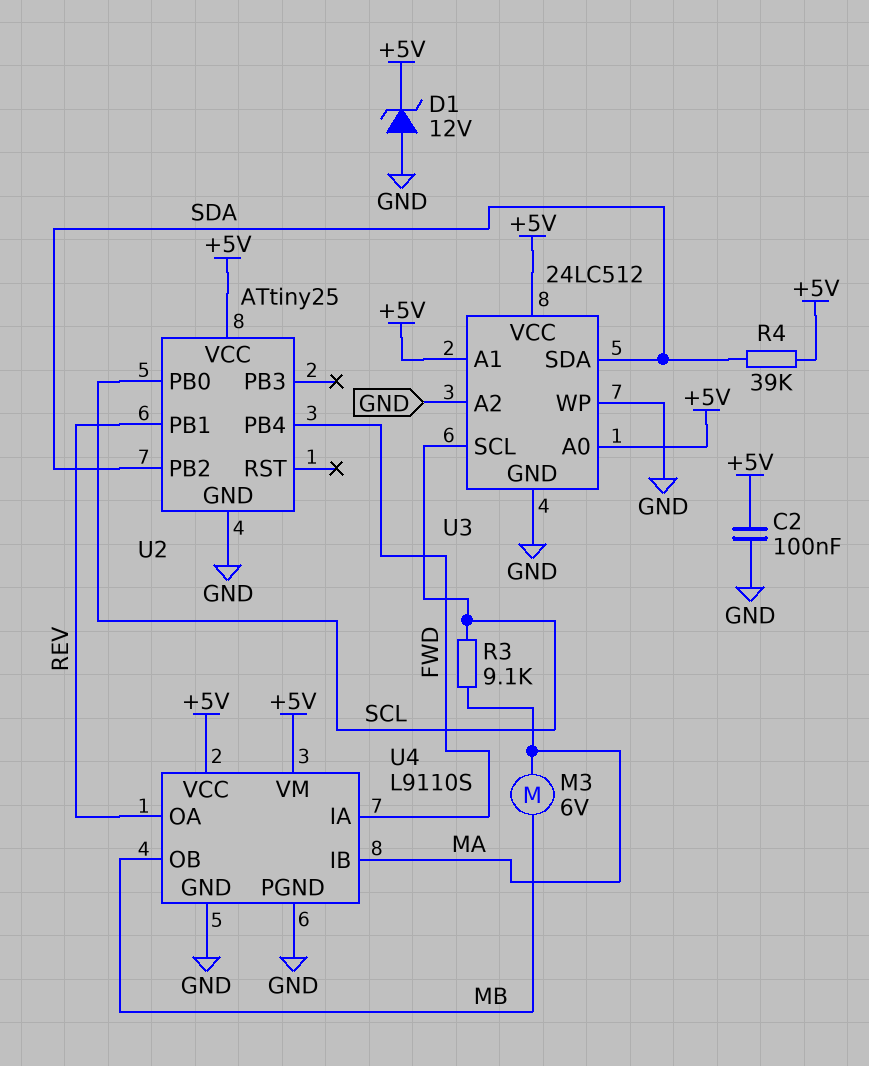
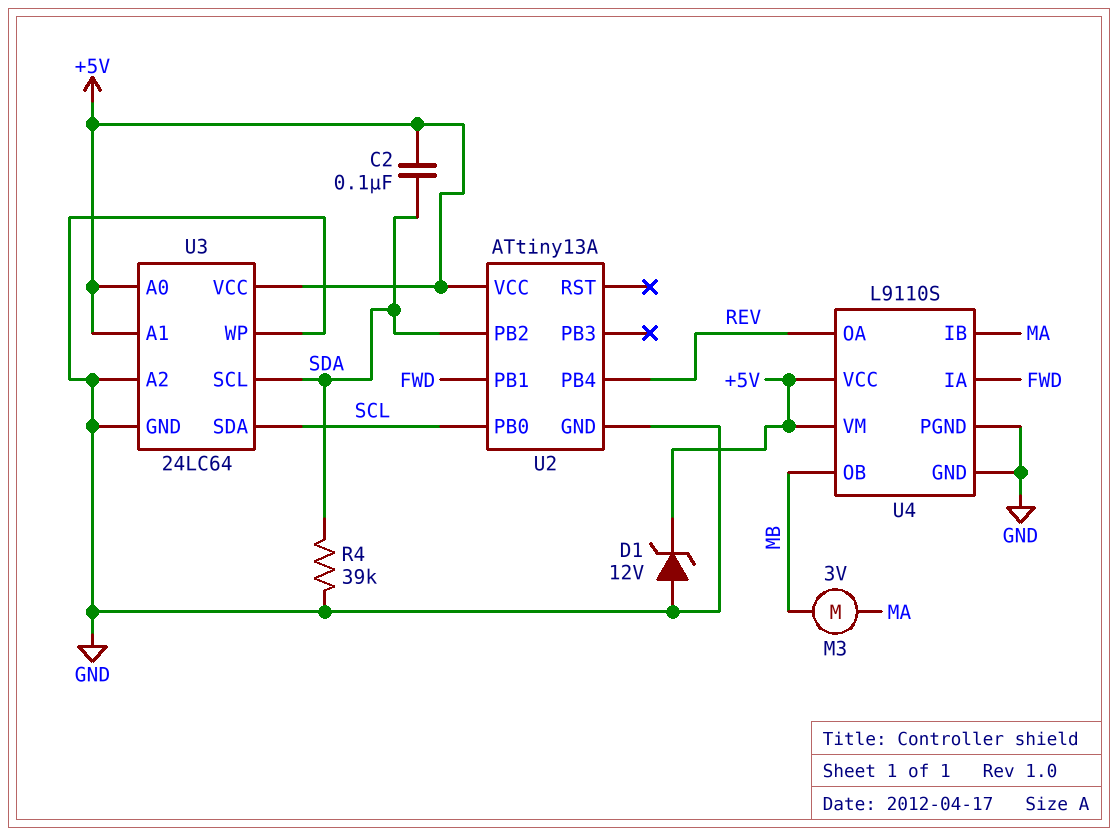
C2: 100nF (+5V, GND) -> 100nF (+5V, SDA)
M3: motor 6V (MA, MB) -> motor 3V (MA, MB)
R3: 9.1k (MA, SCL) -> none
R4: 39k (+5V, SDA) -> 39k (GND, SDA)
U2: ATtiny25 -> ATtiny13A
U2 pin PB1: REV -> FWD
U2 pin PB4: FWD -> REV
U3: 24LC512 -> 24LC64
U3 pin SCL: SCL -> SDA
U3 pin SDA: SDA -> SCL

